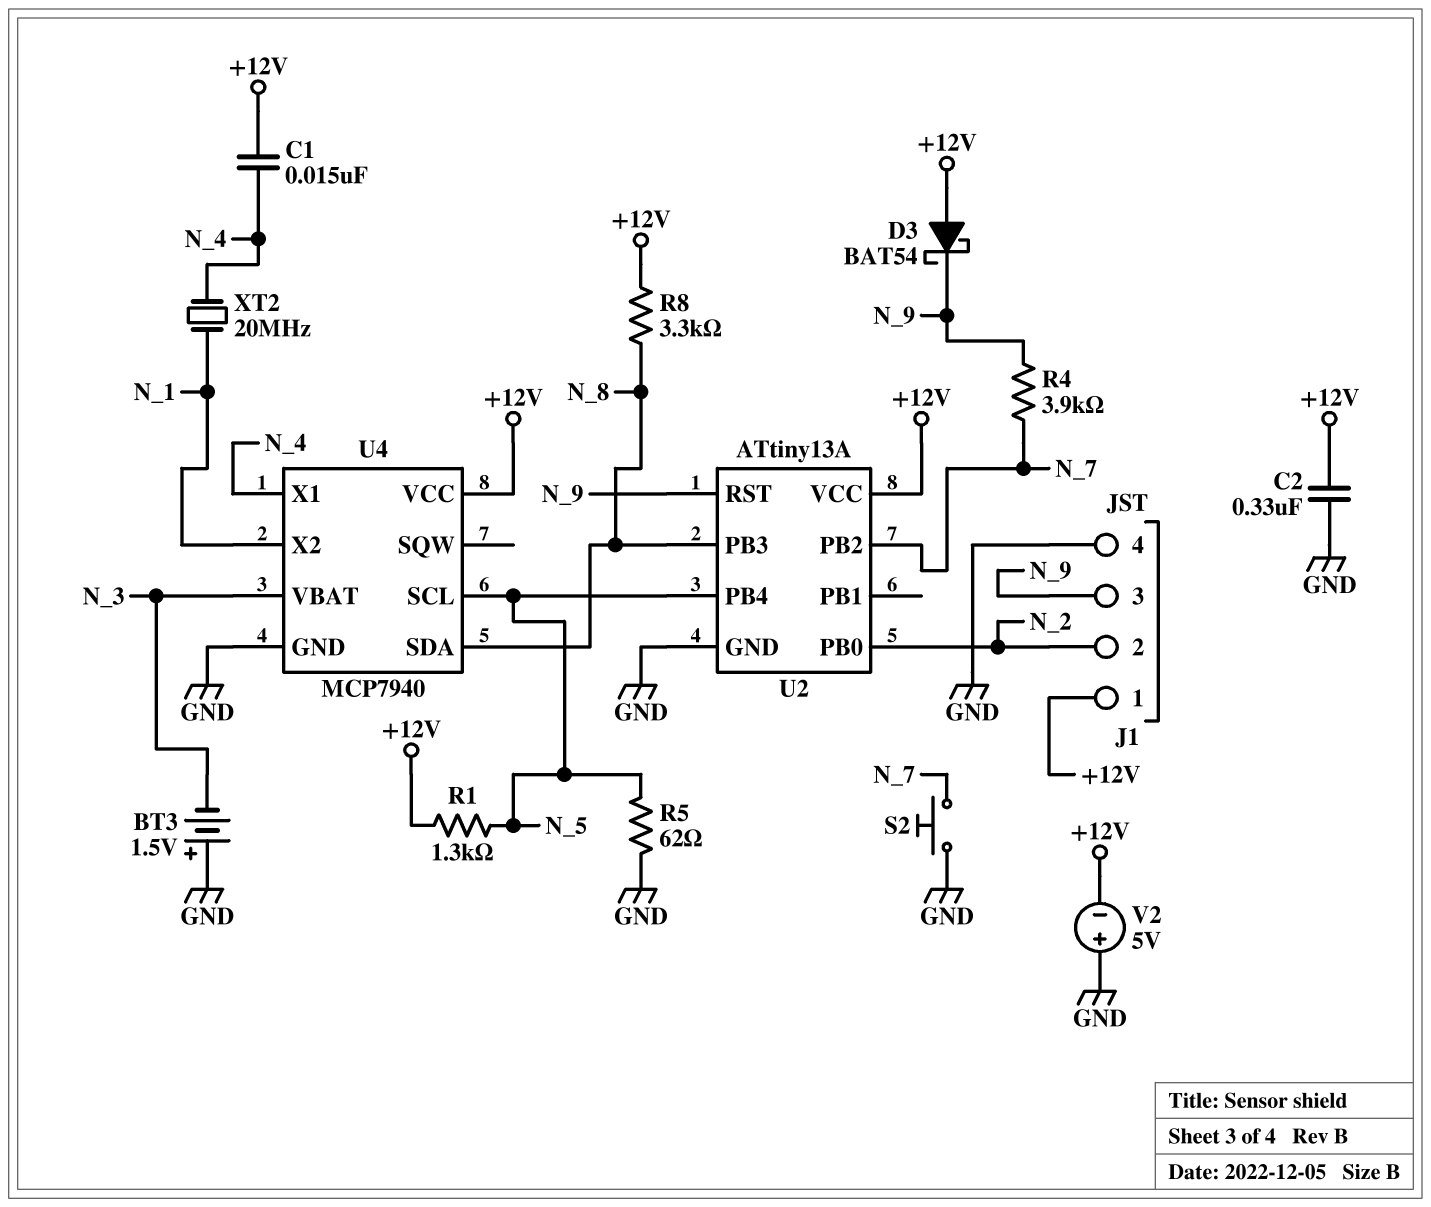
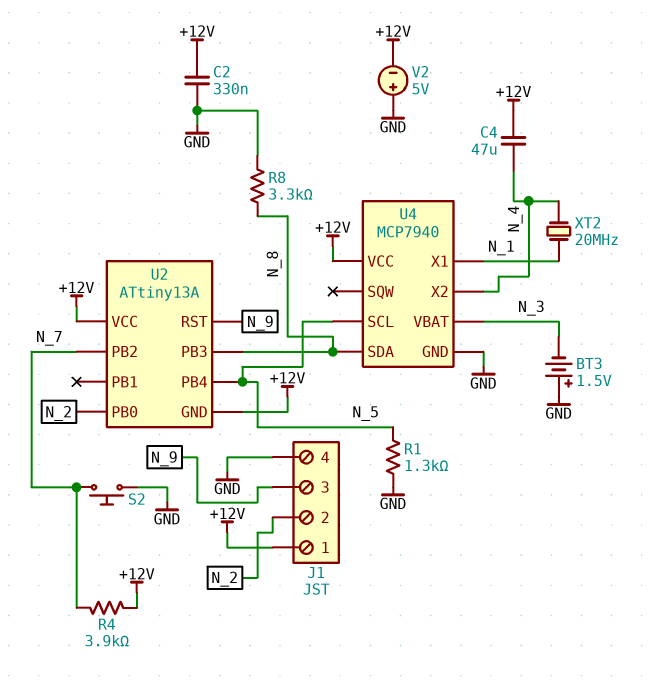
C1: 15nF (+12V, N_4) -> none
C4: none -> 47uF (+12V, N_4)
D3: schottky BAT54 (A +12V, K N_9) -> none
R1: 1.3k (+12V, N_5) -> 1.3k (GND, N_5)
R4: 3.9k (N_7, N_9) -> 3.9k (+12V, N_7)
R5: 62 (GND, N_5) -> none
R8: 3.3k (+12V, N_8) -> 3.3k (GND, N_8)
U2 pin GND: GND -> +12V
U4 pin X1: N_4 -> N_1
U4 pin X2: N_1 -> N_4

